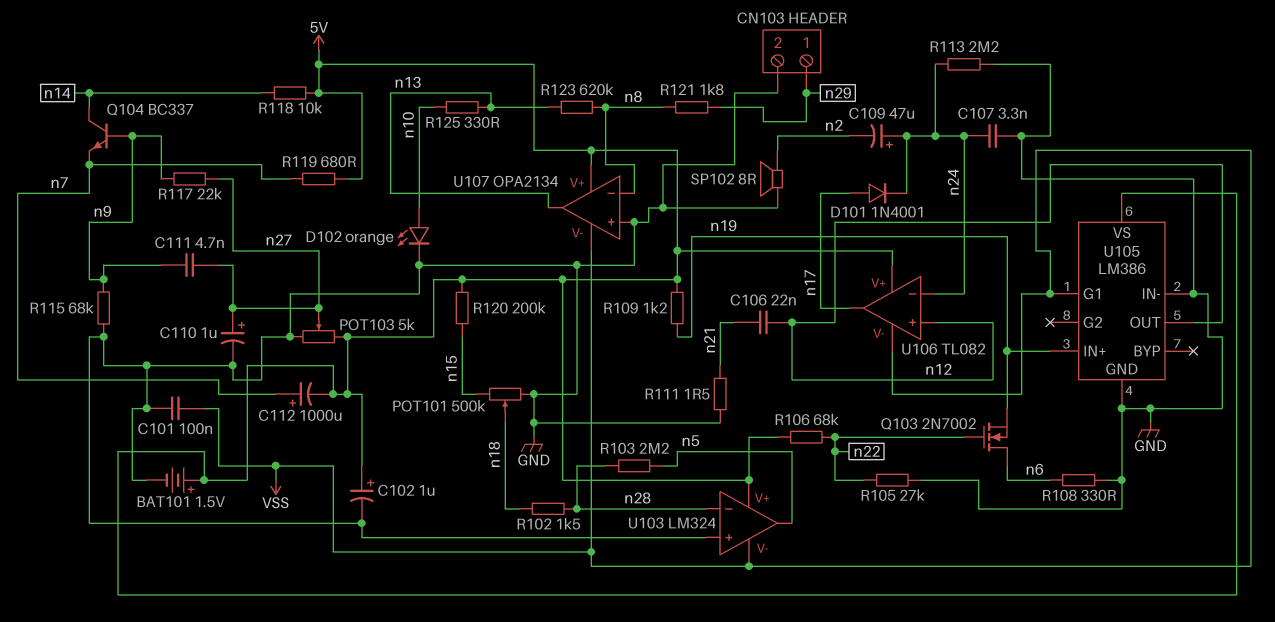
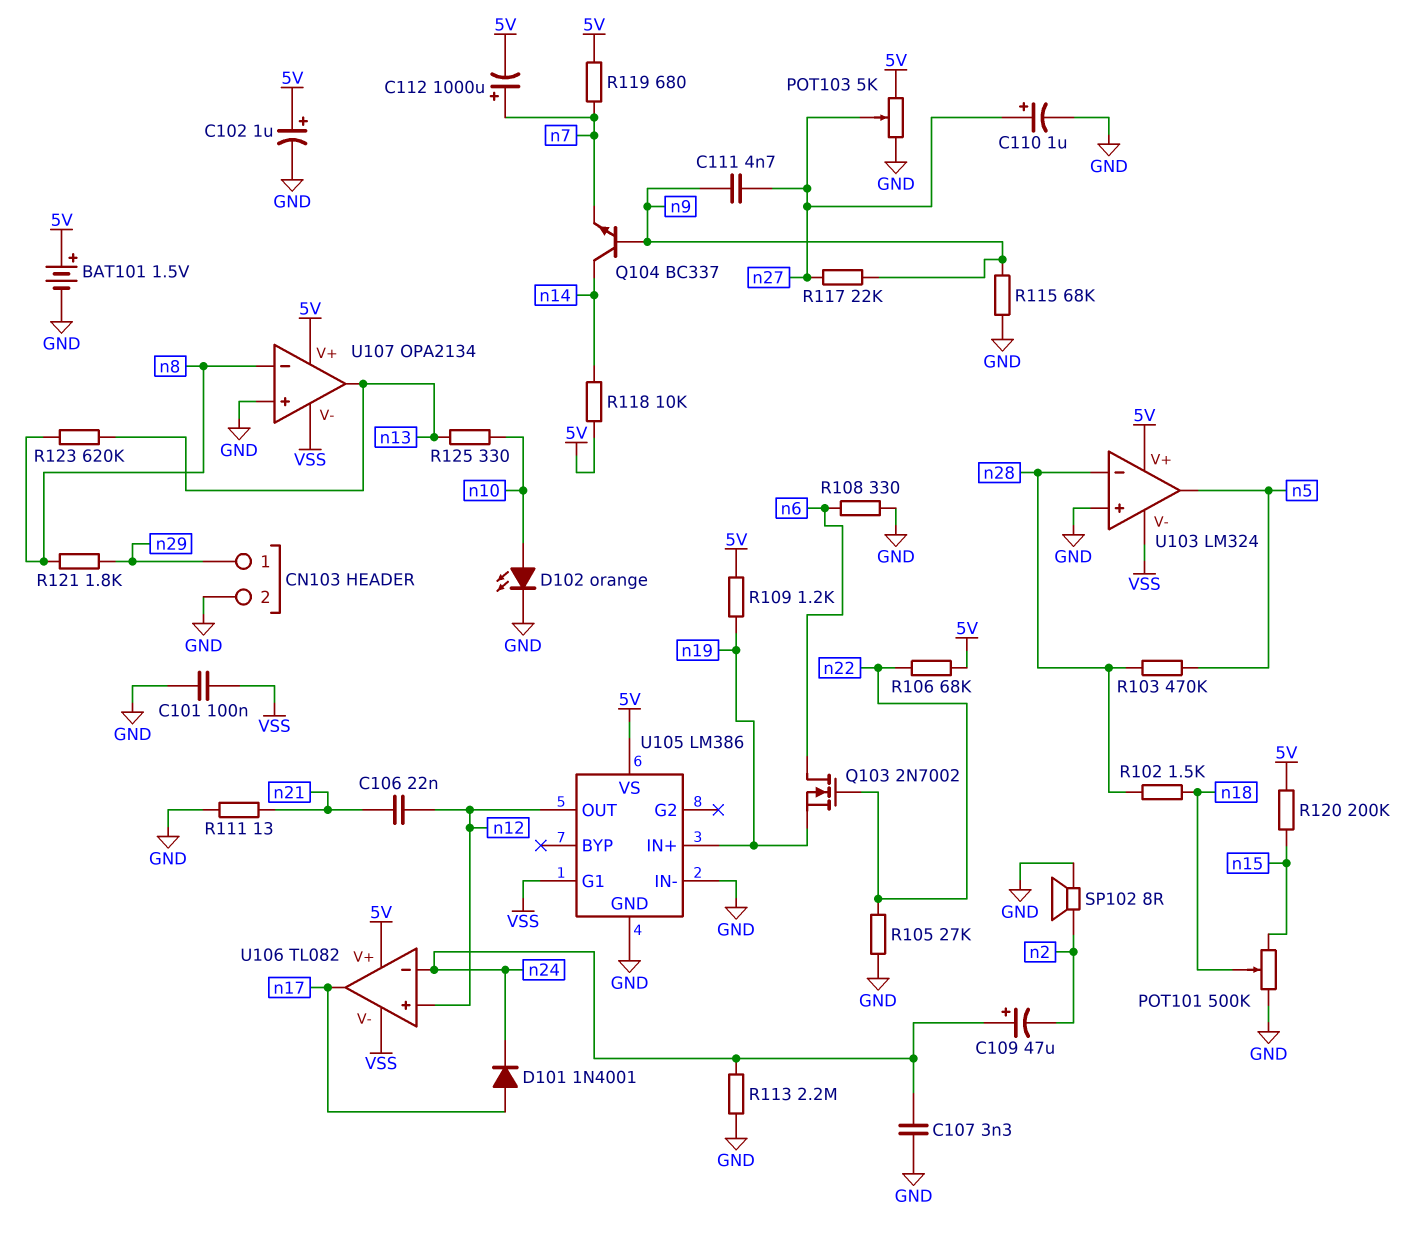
R103: 2.2M (n5, n28) -> 470k (n5, n28)
R111: 1.5 (GND, n21) -> 13 (GND, n21)

